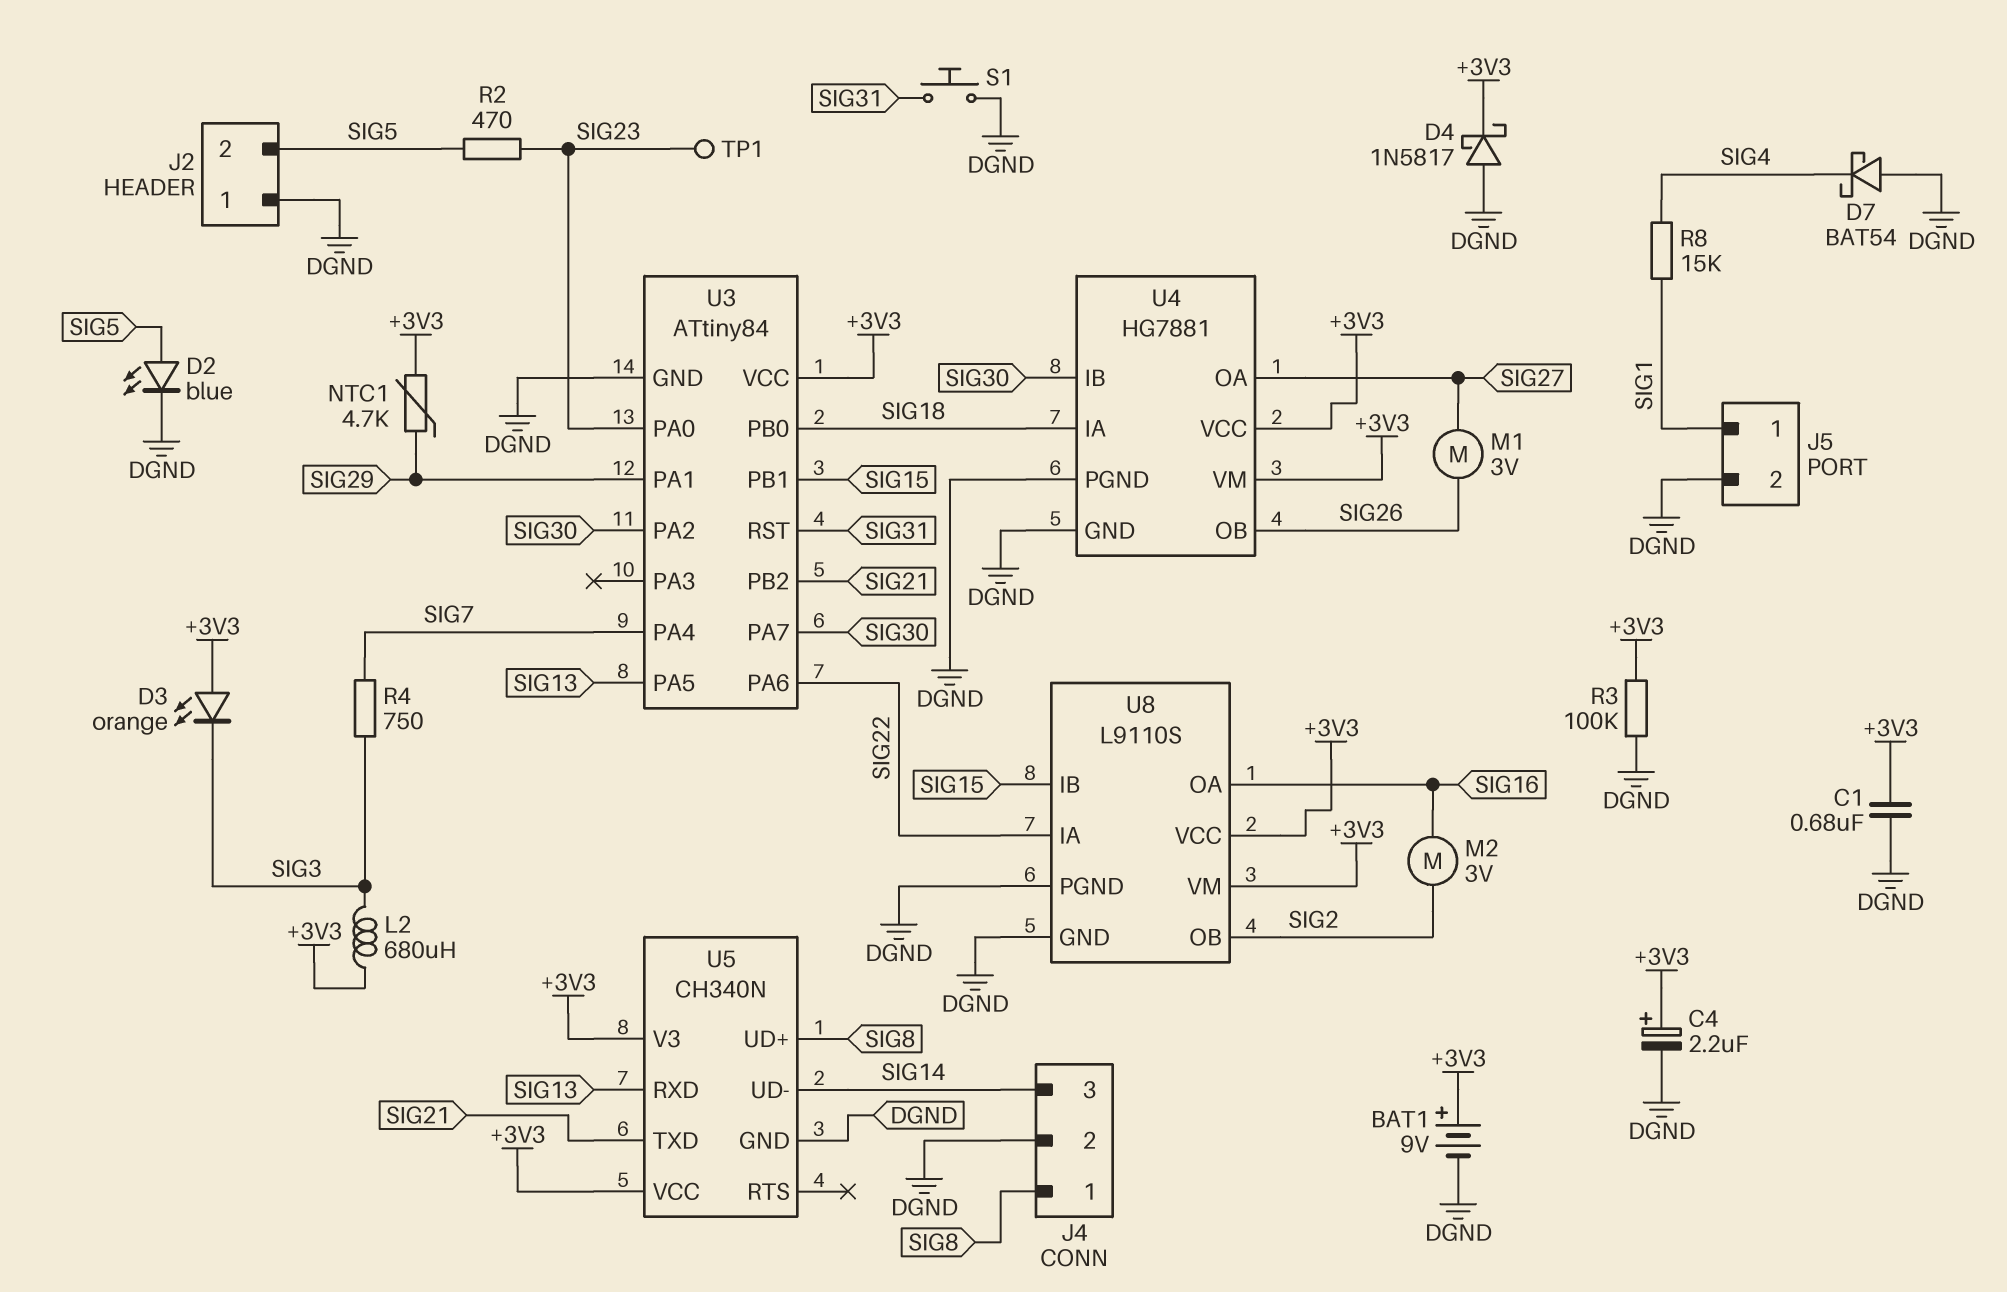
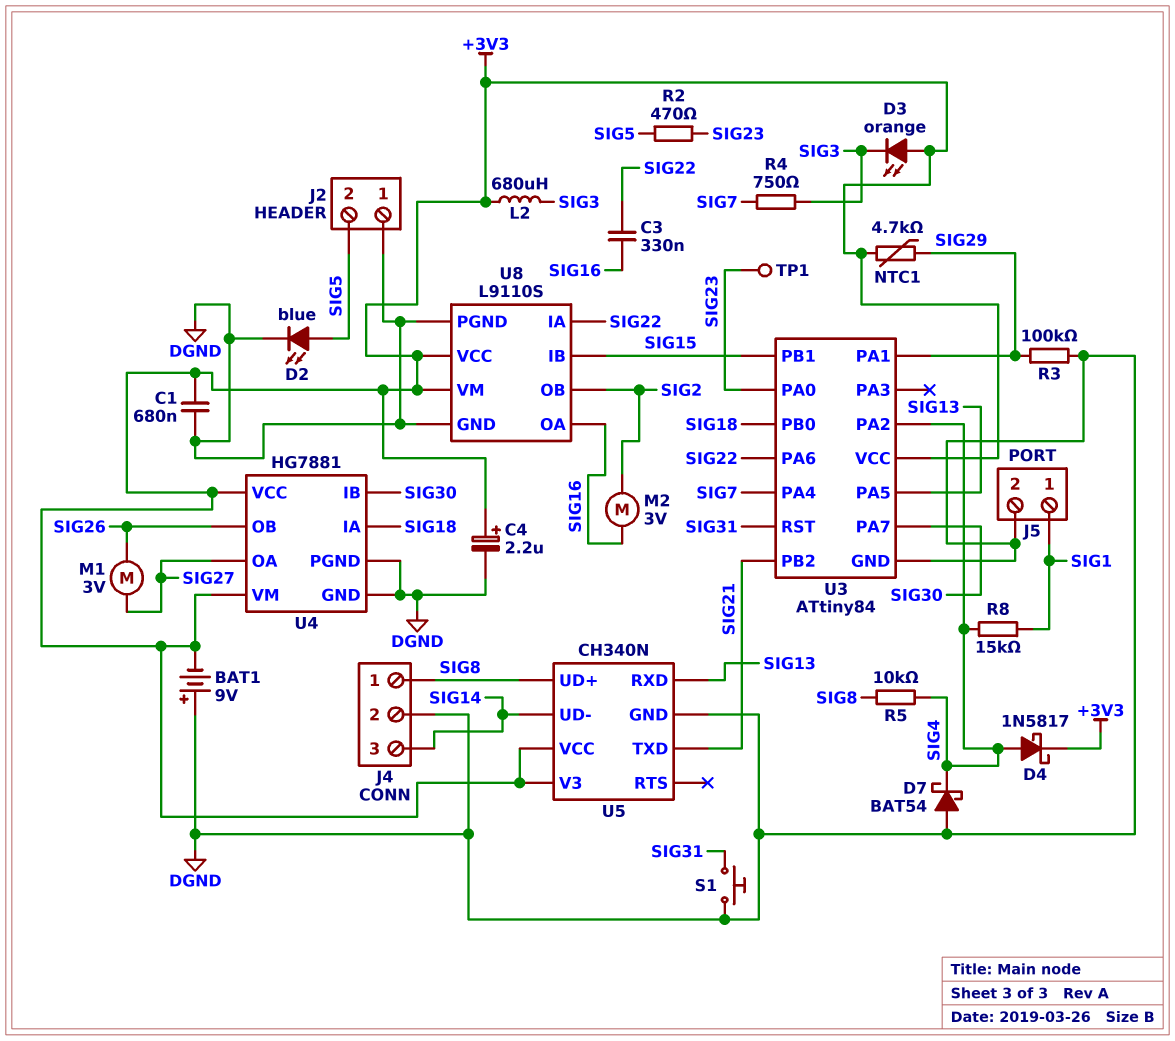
BAT1: 9V (plus +3V3, minus DGND) -> 9V (plus DGND, minus +3V3)
C3: none -> 330nF (SIG16, SIG22)
D4: schottky 1N5817 (A DGND, K +3V3) -> schottky 1N5817 (A SIG4, K +3V3)
R3: 100k (+3V3, DGND) -> 100k (DGND, SIG29)
R5: none -> 10k (SIG4, SIG8)
U3 pin PA2: SIG30 -> SIG4

